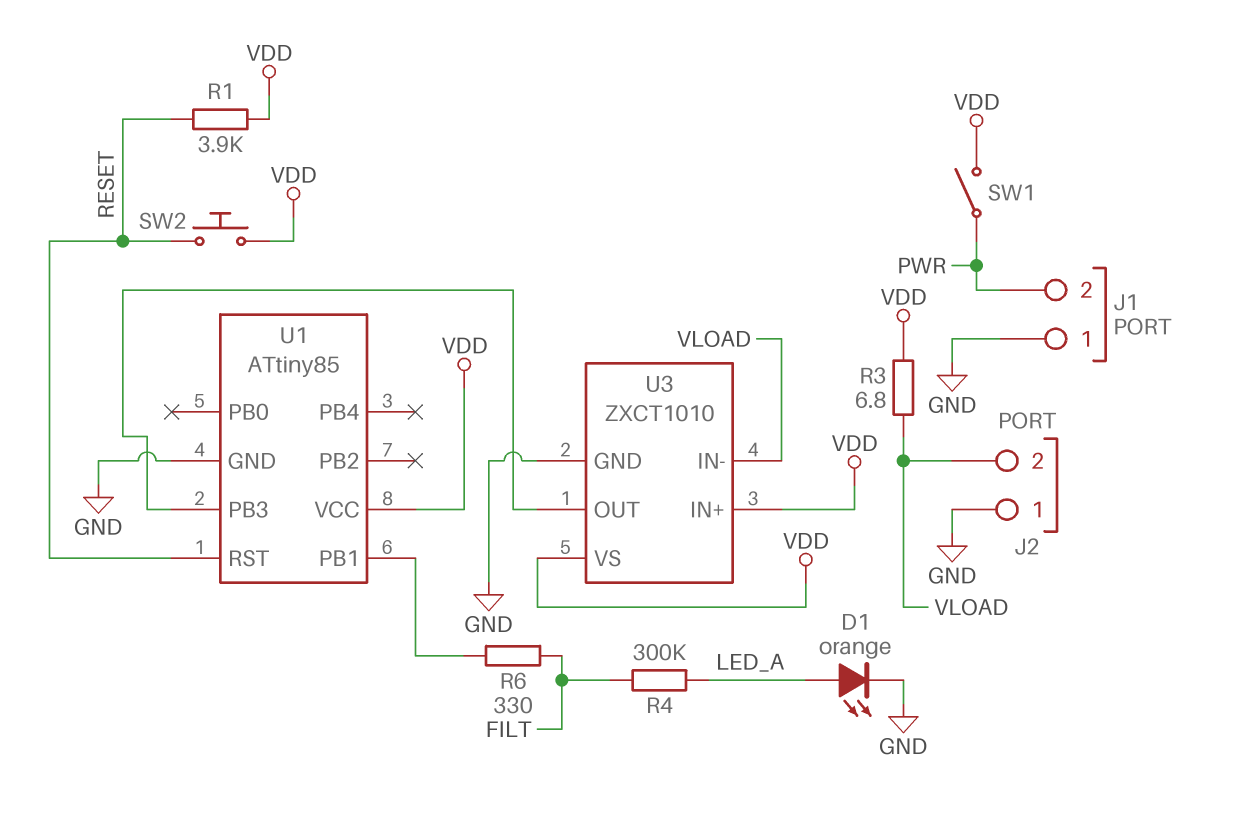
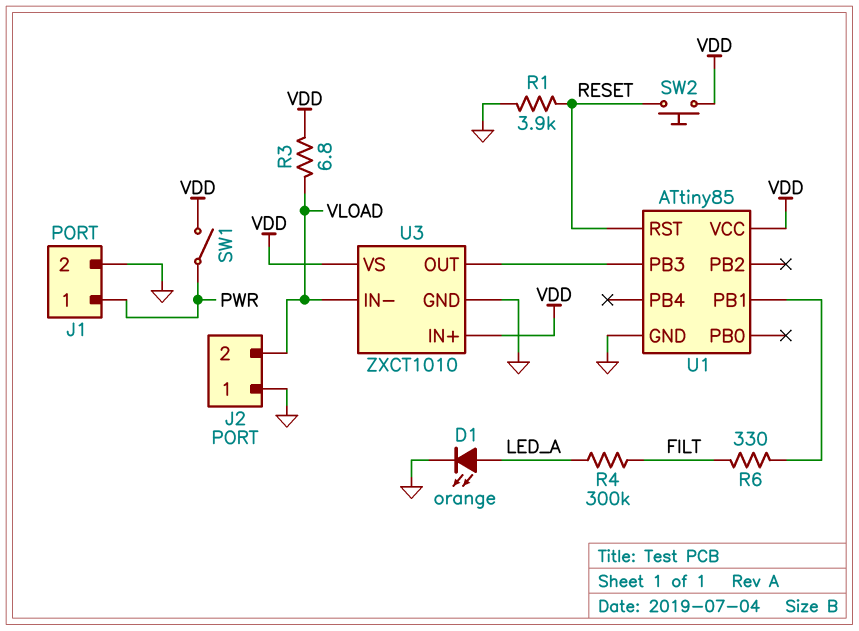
J1 pin 1: GND -> PWR
J1 pin 2: PWR -> GND
R1: 3.9k (RESET, VDD) -> 3.9k (GND, RESET)

